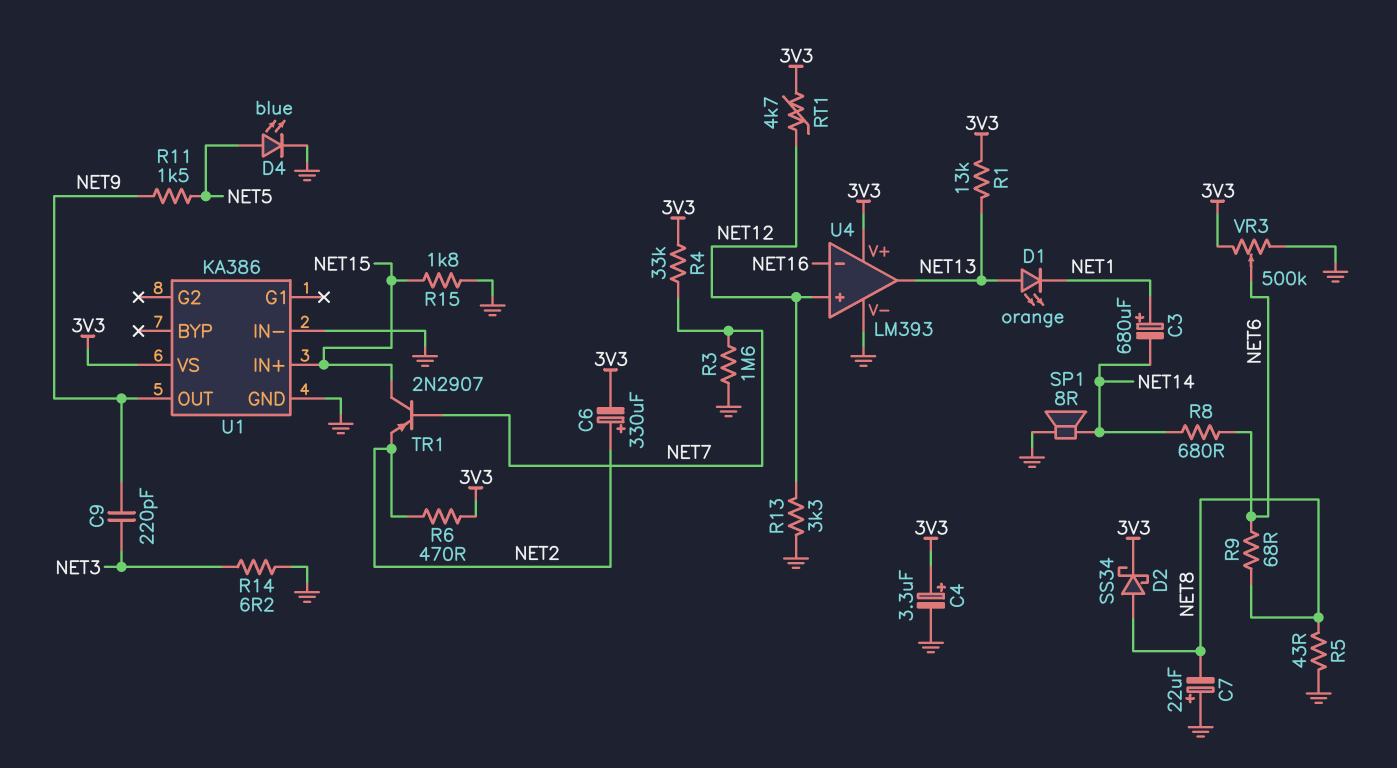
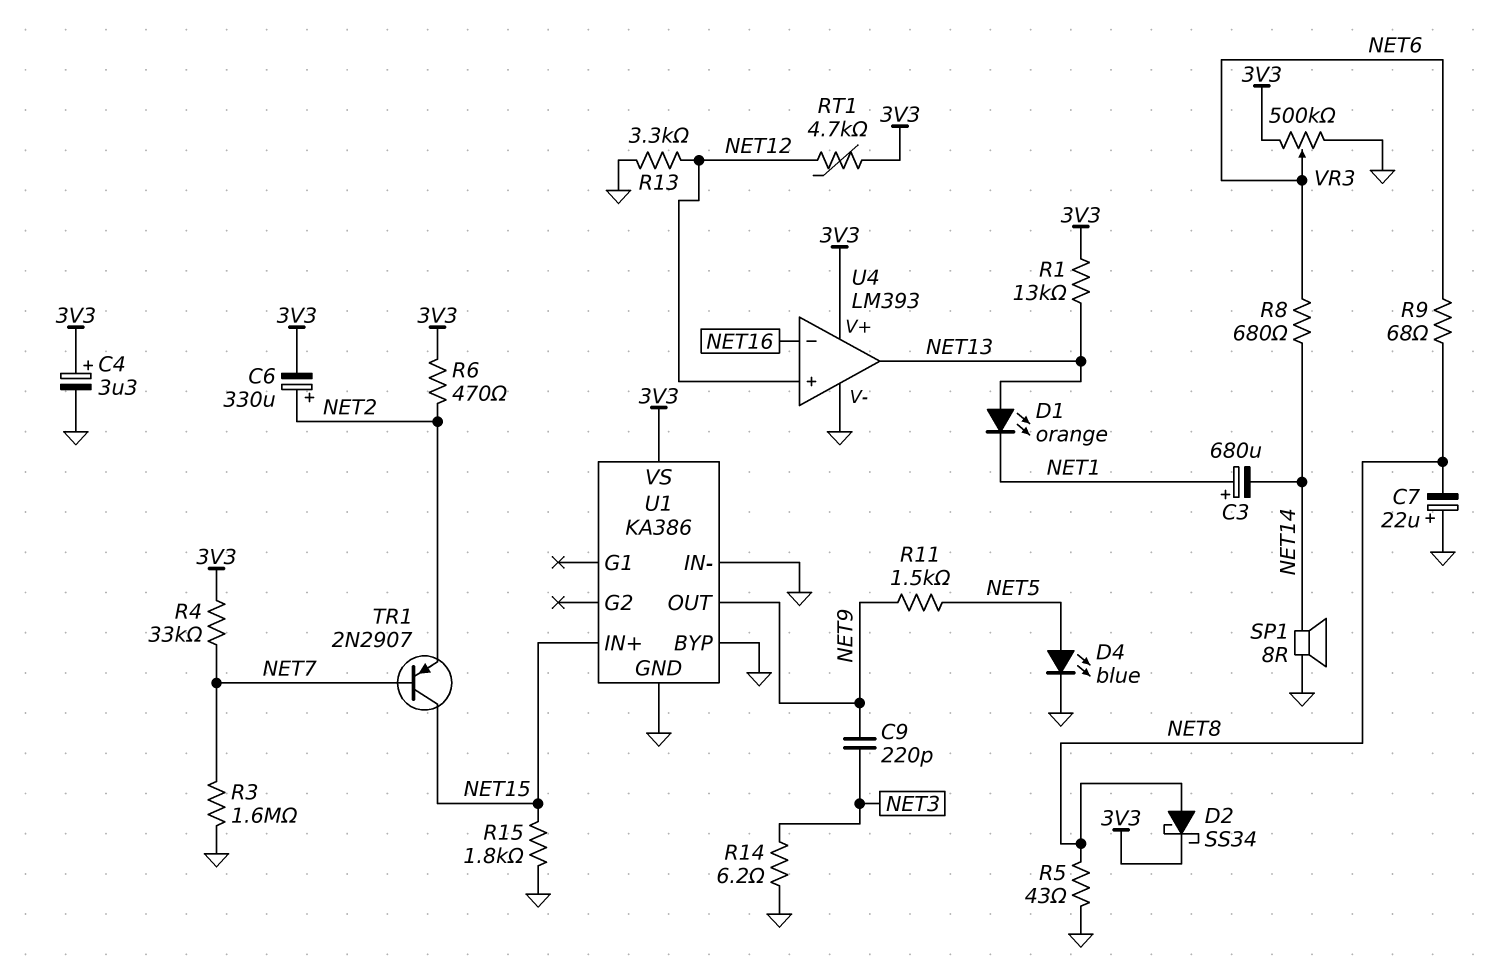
U1 pin BYP: none -> GND

